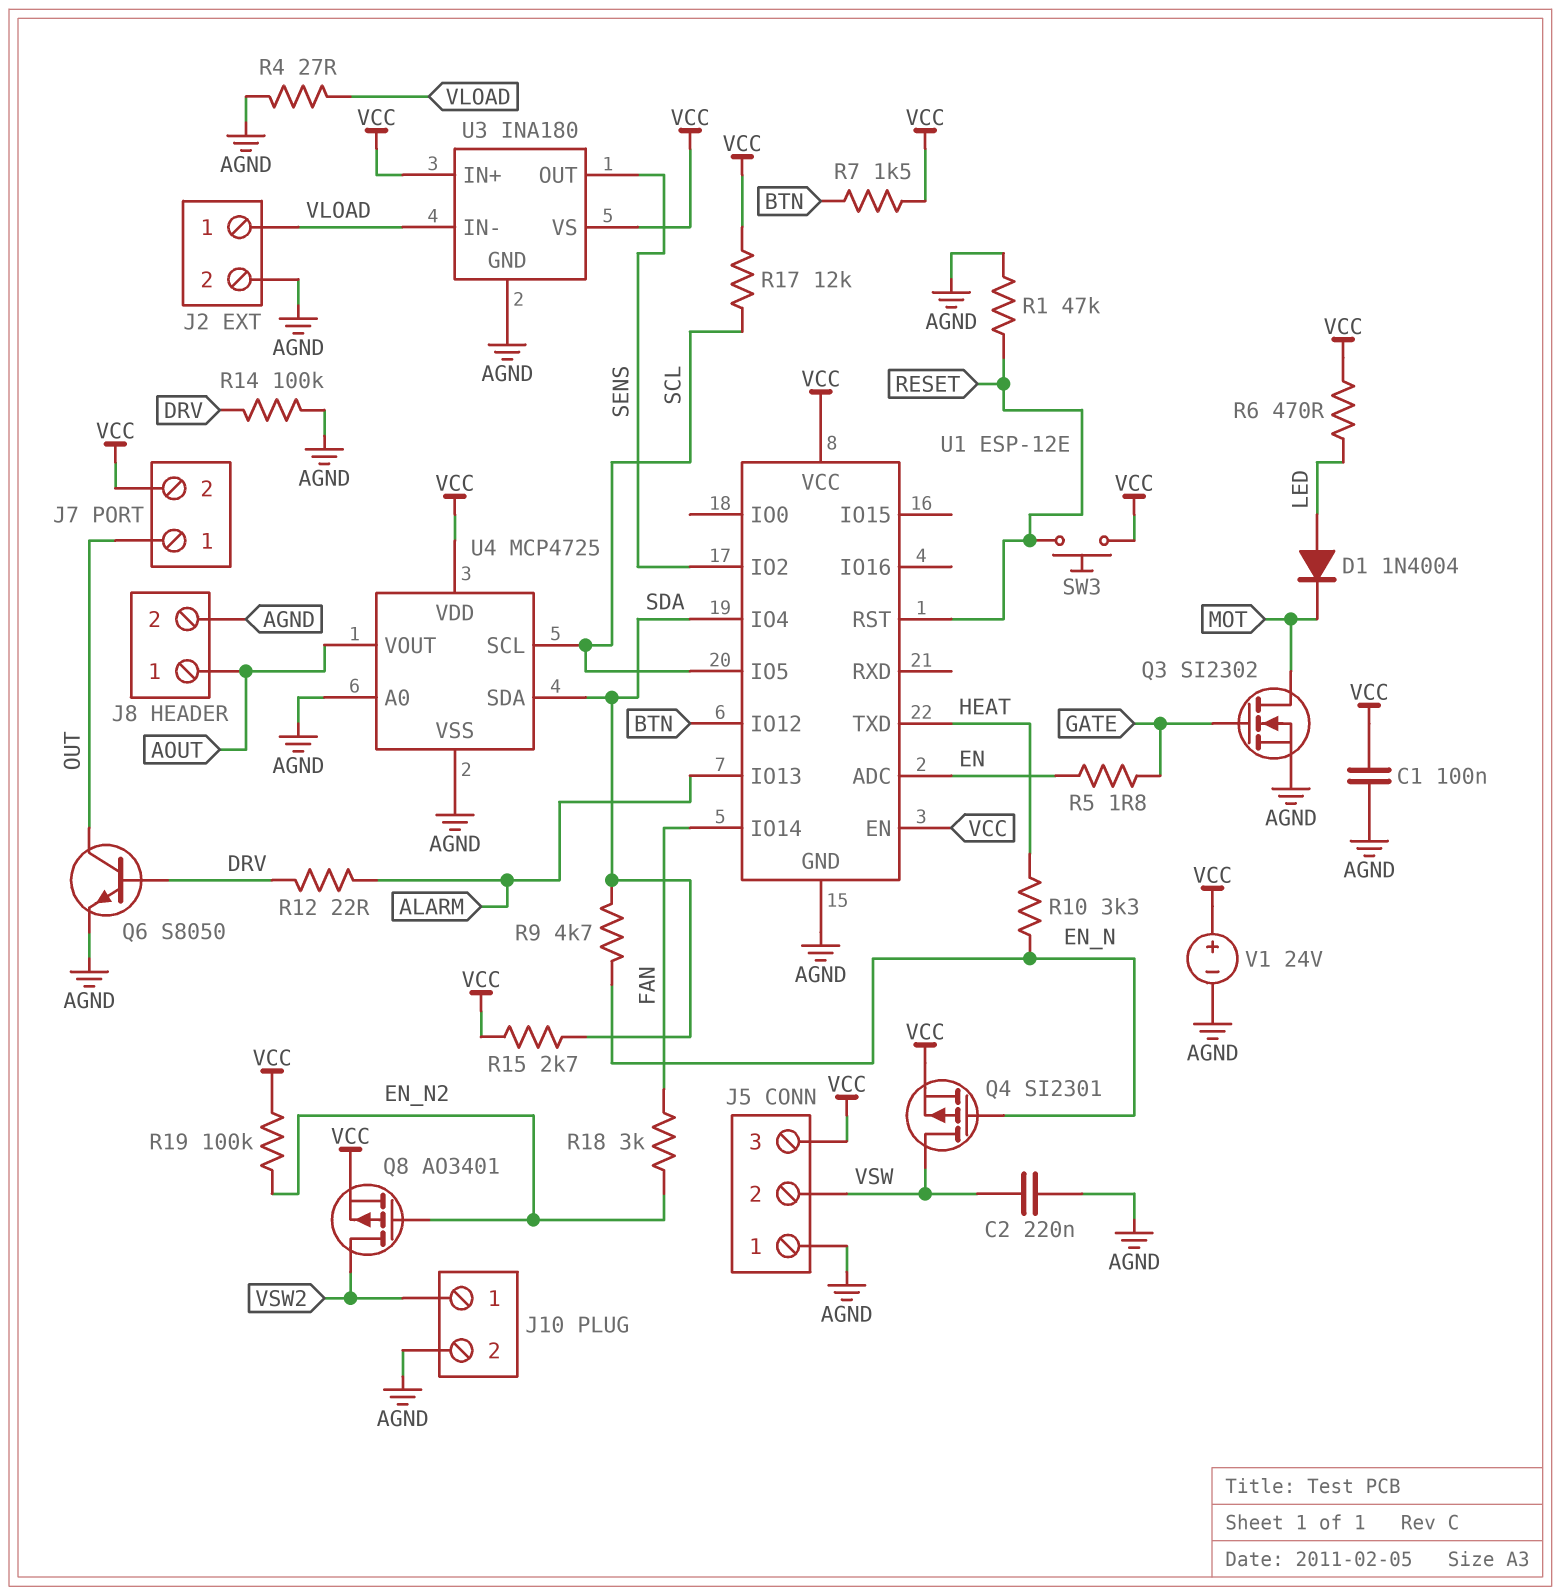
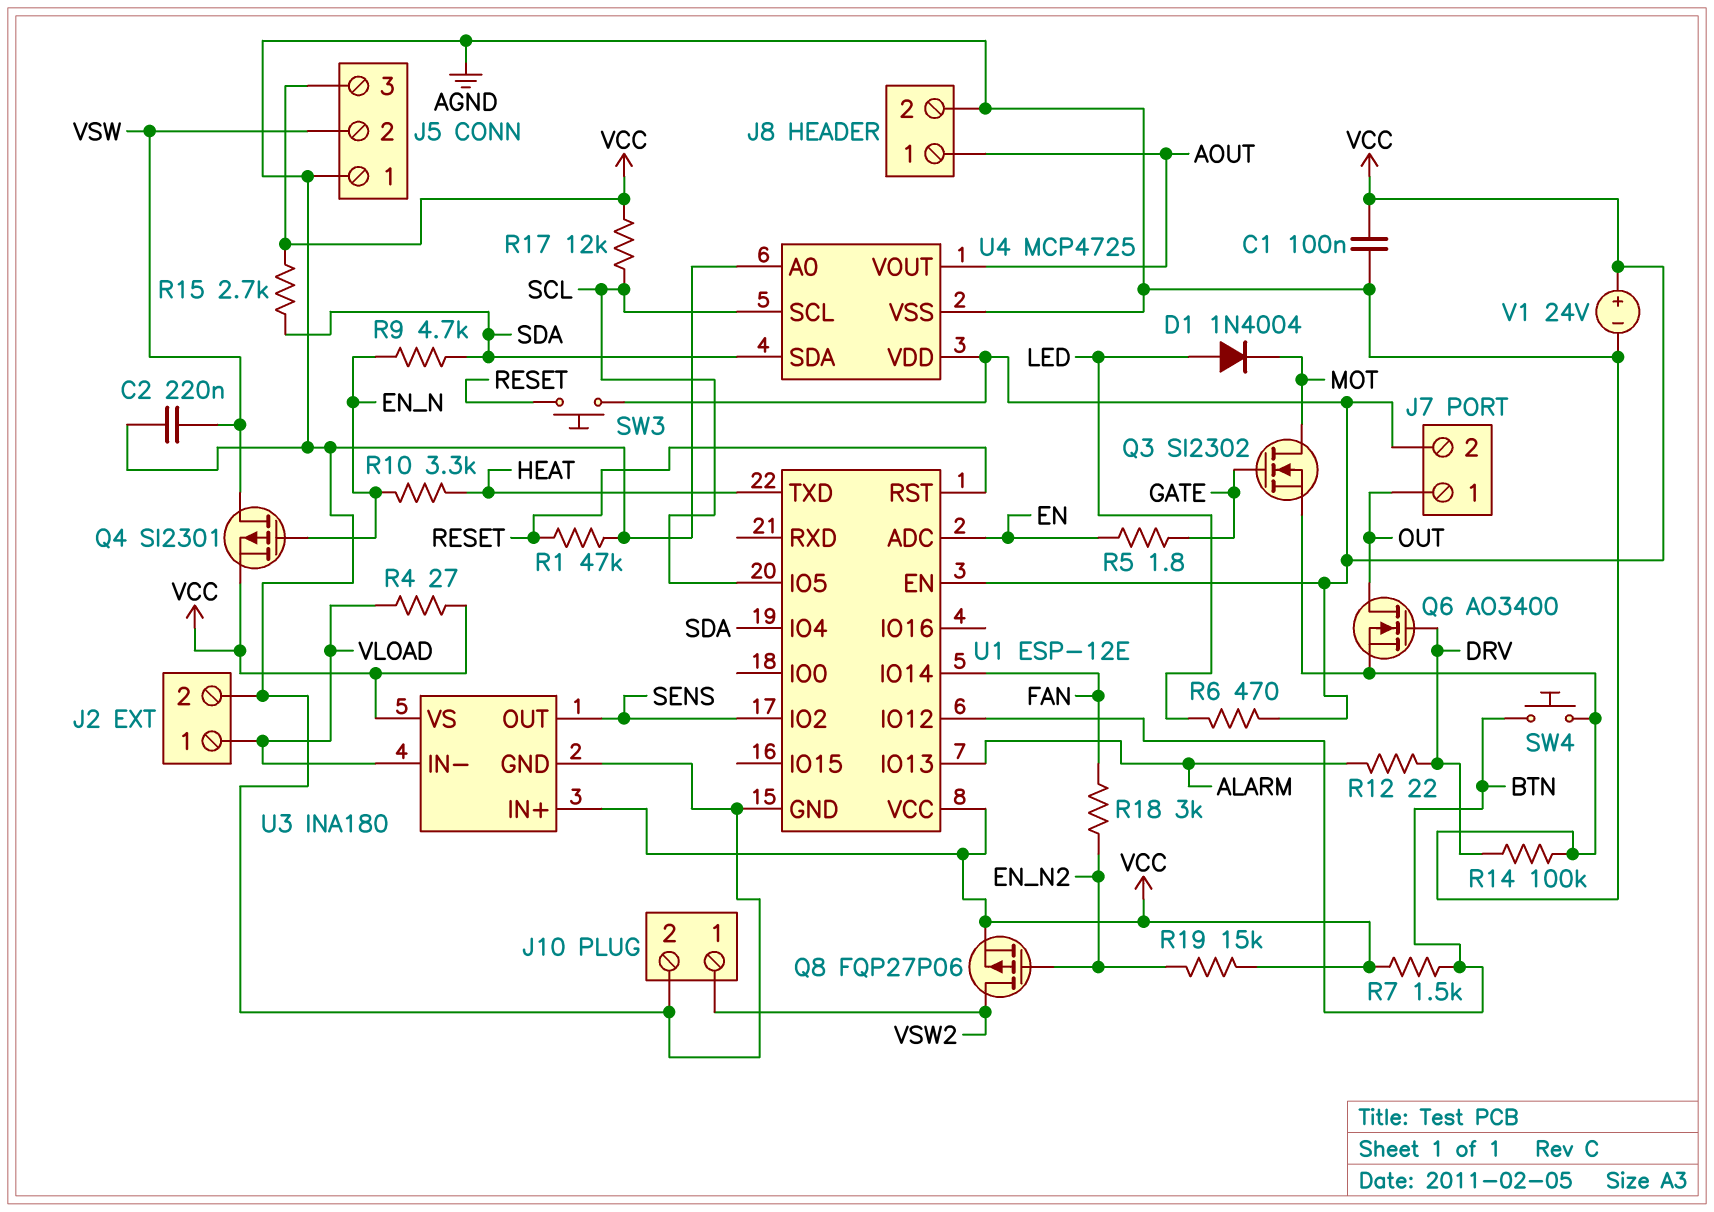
Q6: NPN S8050 (B DRV, C OUT, E AGND) -> NMOS AO3400 (G DRV, D OUT, S AGND)
Q8: PMOS AO3401 (G EN_N2, D VSW2, S VCC) -> PMOS FQP27P06 (G EN_N2, D VSW2, S VCC)
R4: 27 (AGND, VLOAD) -> 27 (VCC, VLOAD)
R19: 100k (EN_N2, VCC) -> 15k (EN_N2, VCC)
SW4: none -> button (AGND, BTN)

